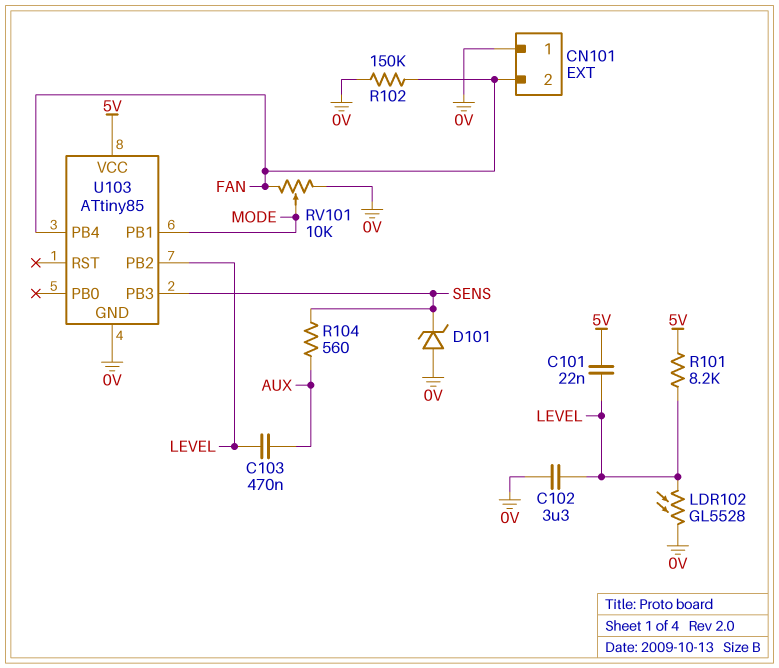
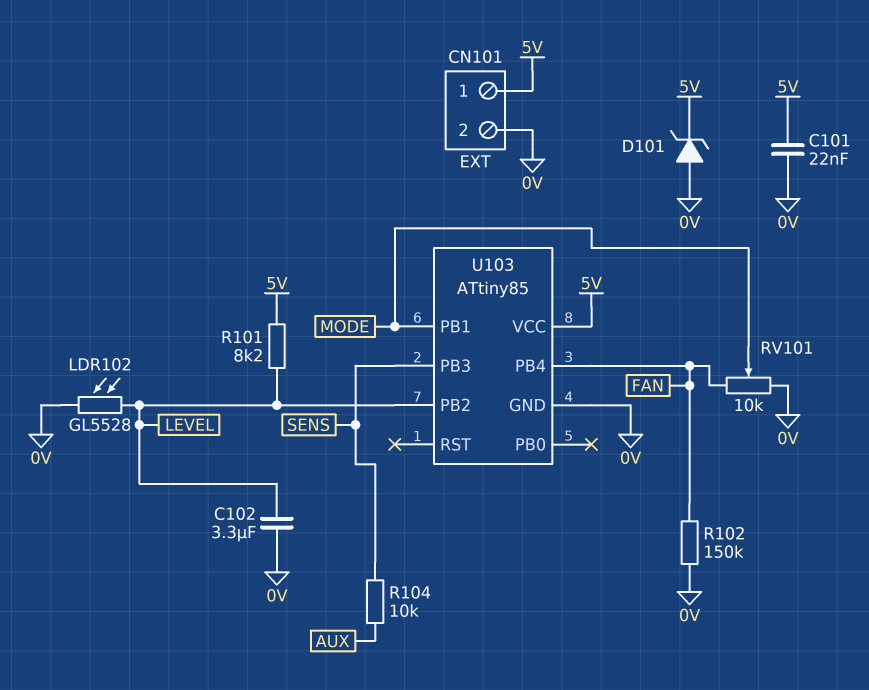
C101: 22nF (5V, LEVEL) -> 22nF (0V, 5V)
C103: 470nF (AUX, LEVEL) -> none
CN101 pin 1: 0V -> 5V
CN101 pin 2: FAN -> 0V
D101: zener (A 0V, K SENS) -> zener (A 0V, K 5V)
R104: 560 (AUX, SENS) -> 10k (AUX, SENS)

